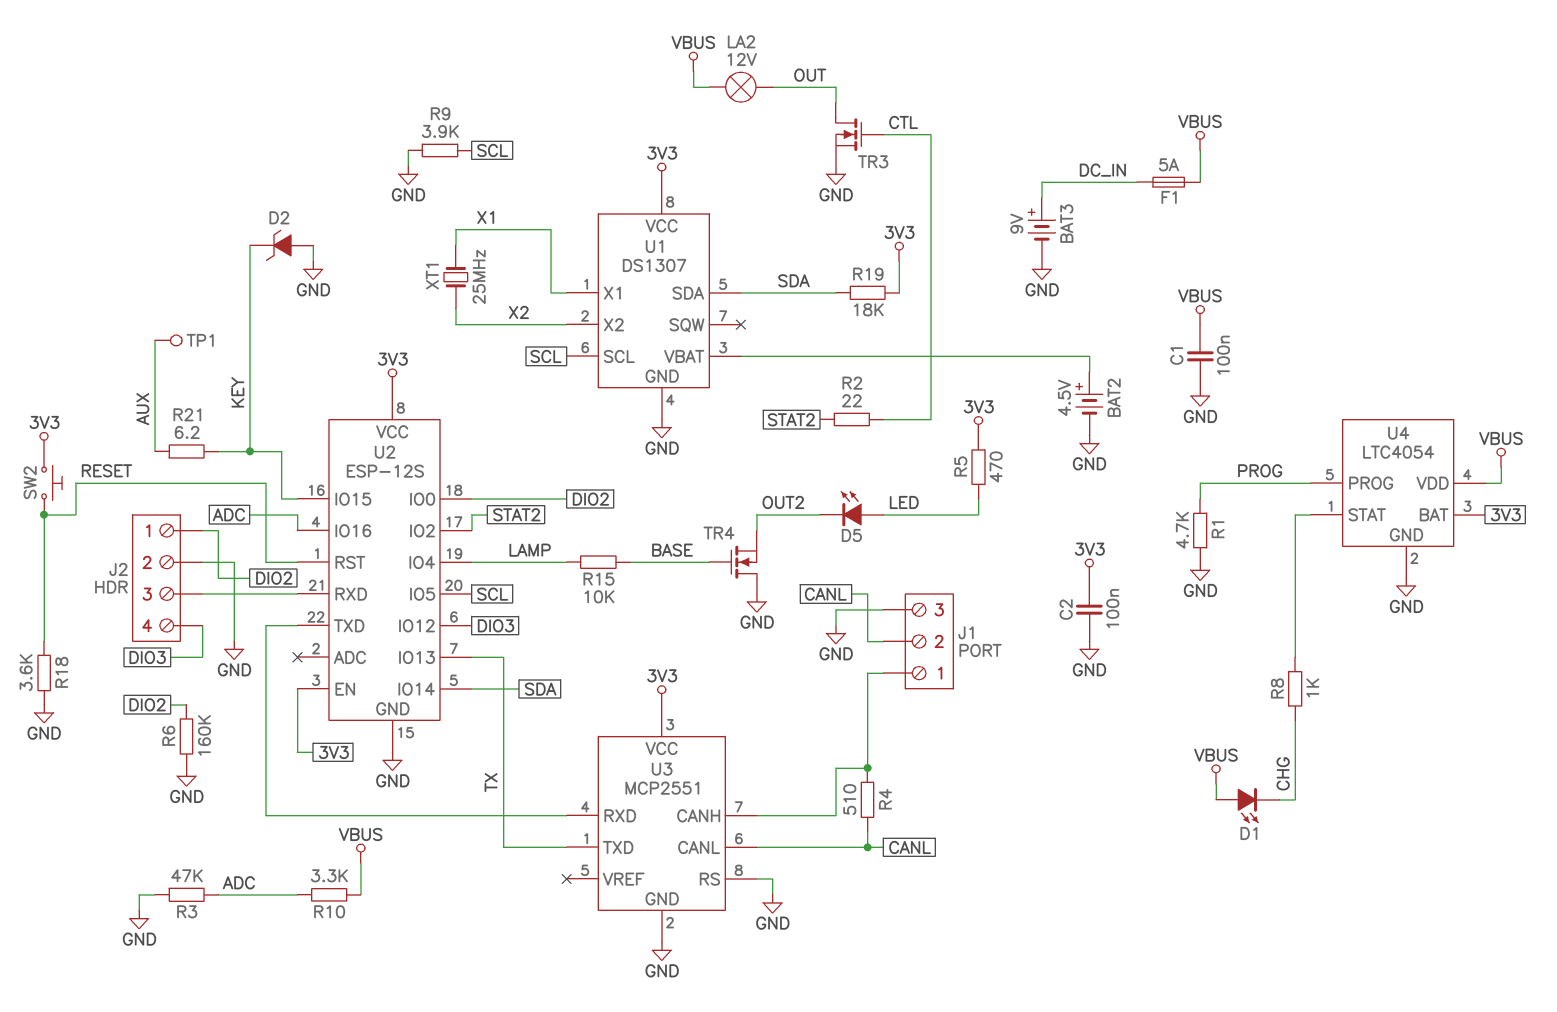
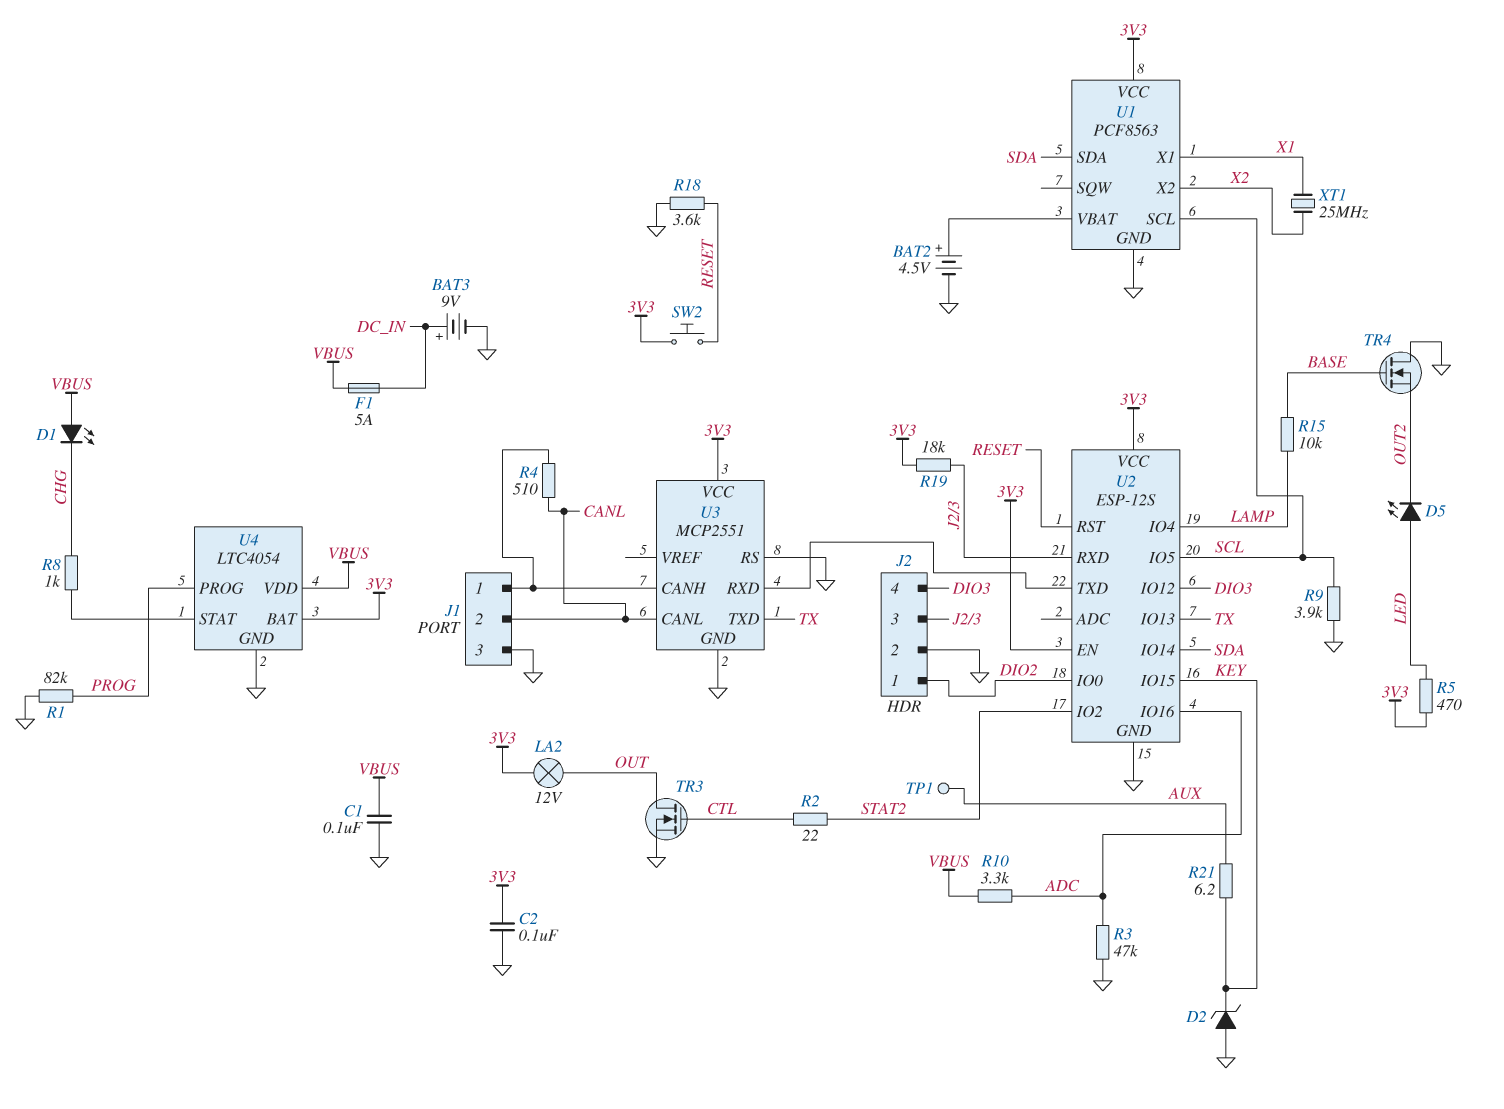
LA2: lamp 12V (OUT, VBUS) -> lamp 12V (3V3, OUT)
R1: 4.7k (GND, PROG) -> 82k (GND, PROG)
R6: 160k (DIO2, GND) -> none
R19: 18k (3V3, SDA) -> 18k (3V3, J2/3)
U1: DS1307 -> PCF8563

